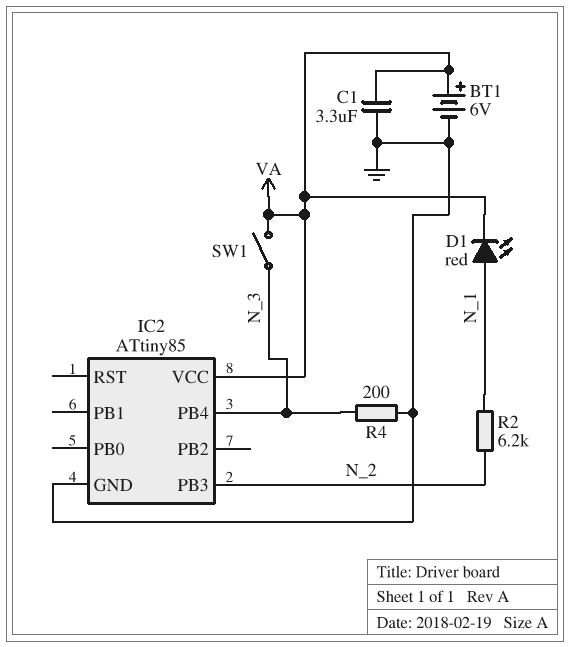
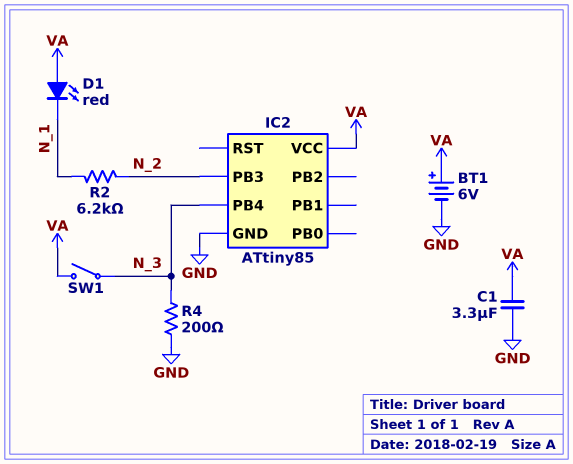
D1: LED red (A N_1, K VA) -> LED red (A VA, K N_1)

